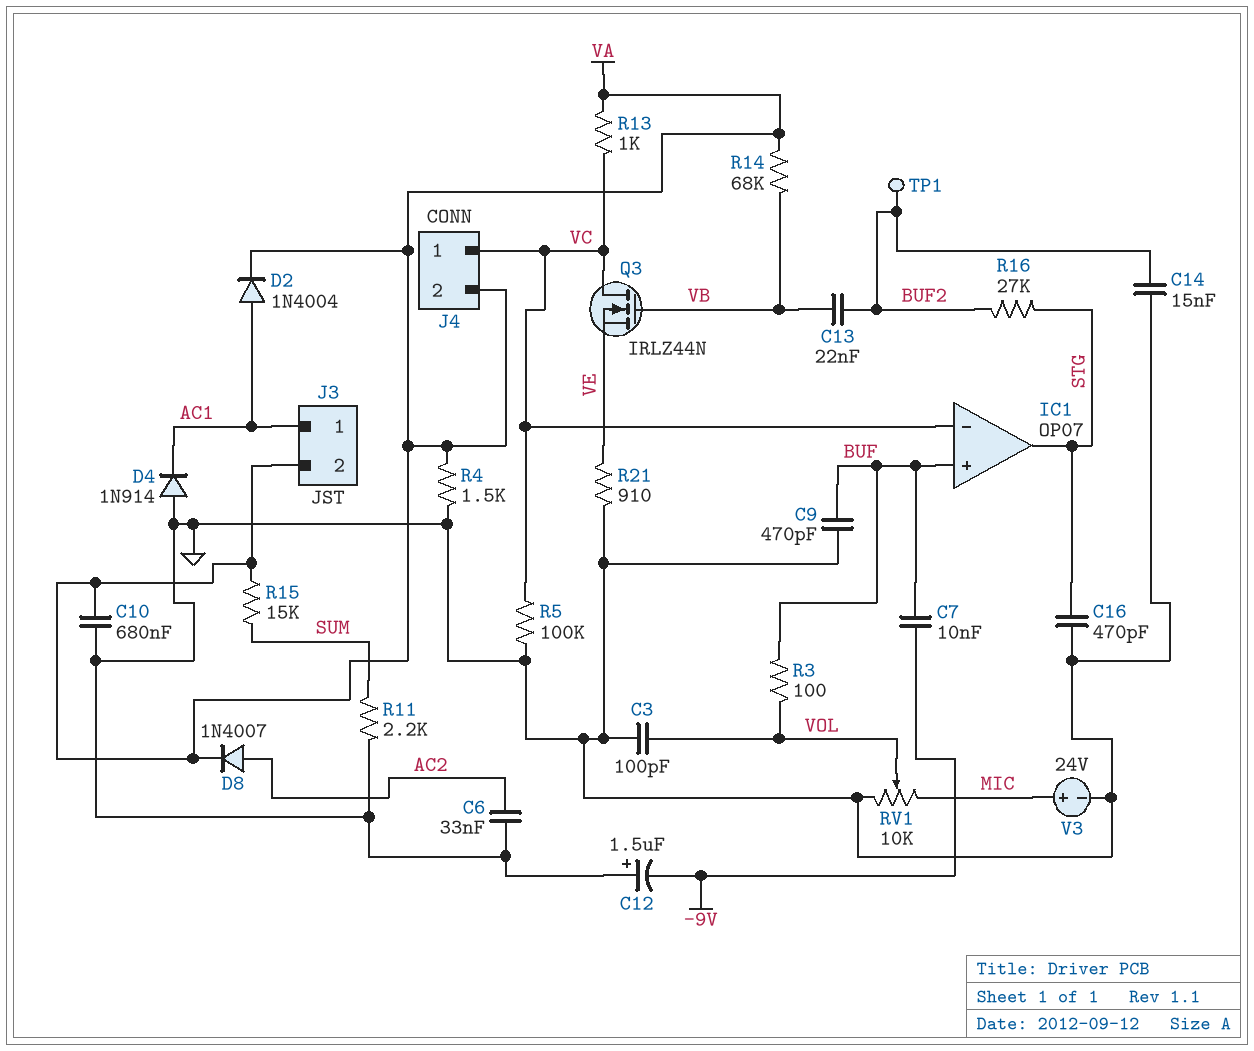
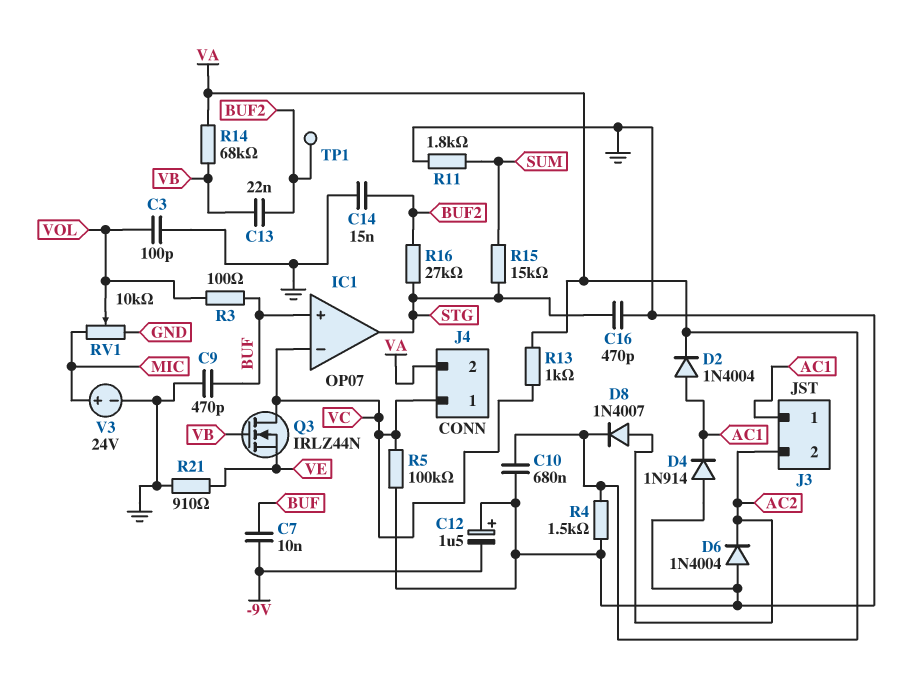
C6: 33nF (AC2, GND) -> none
D6: none -> diode 1N4004 (A GND, K AC2)
J3 pin 2: VA -> AC2
R11: 2.2k (GND, SUM) -> 1.8k (GND, SUM)
R15: 15k (SUM, VA) -> 15k (STG, SUM)

